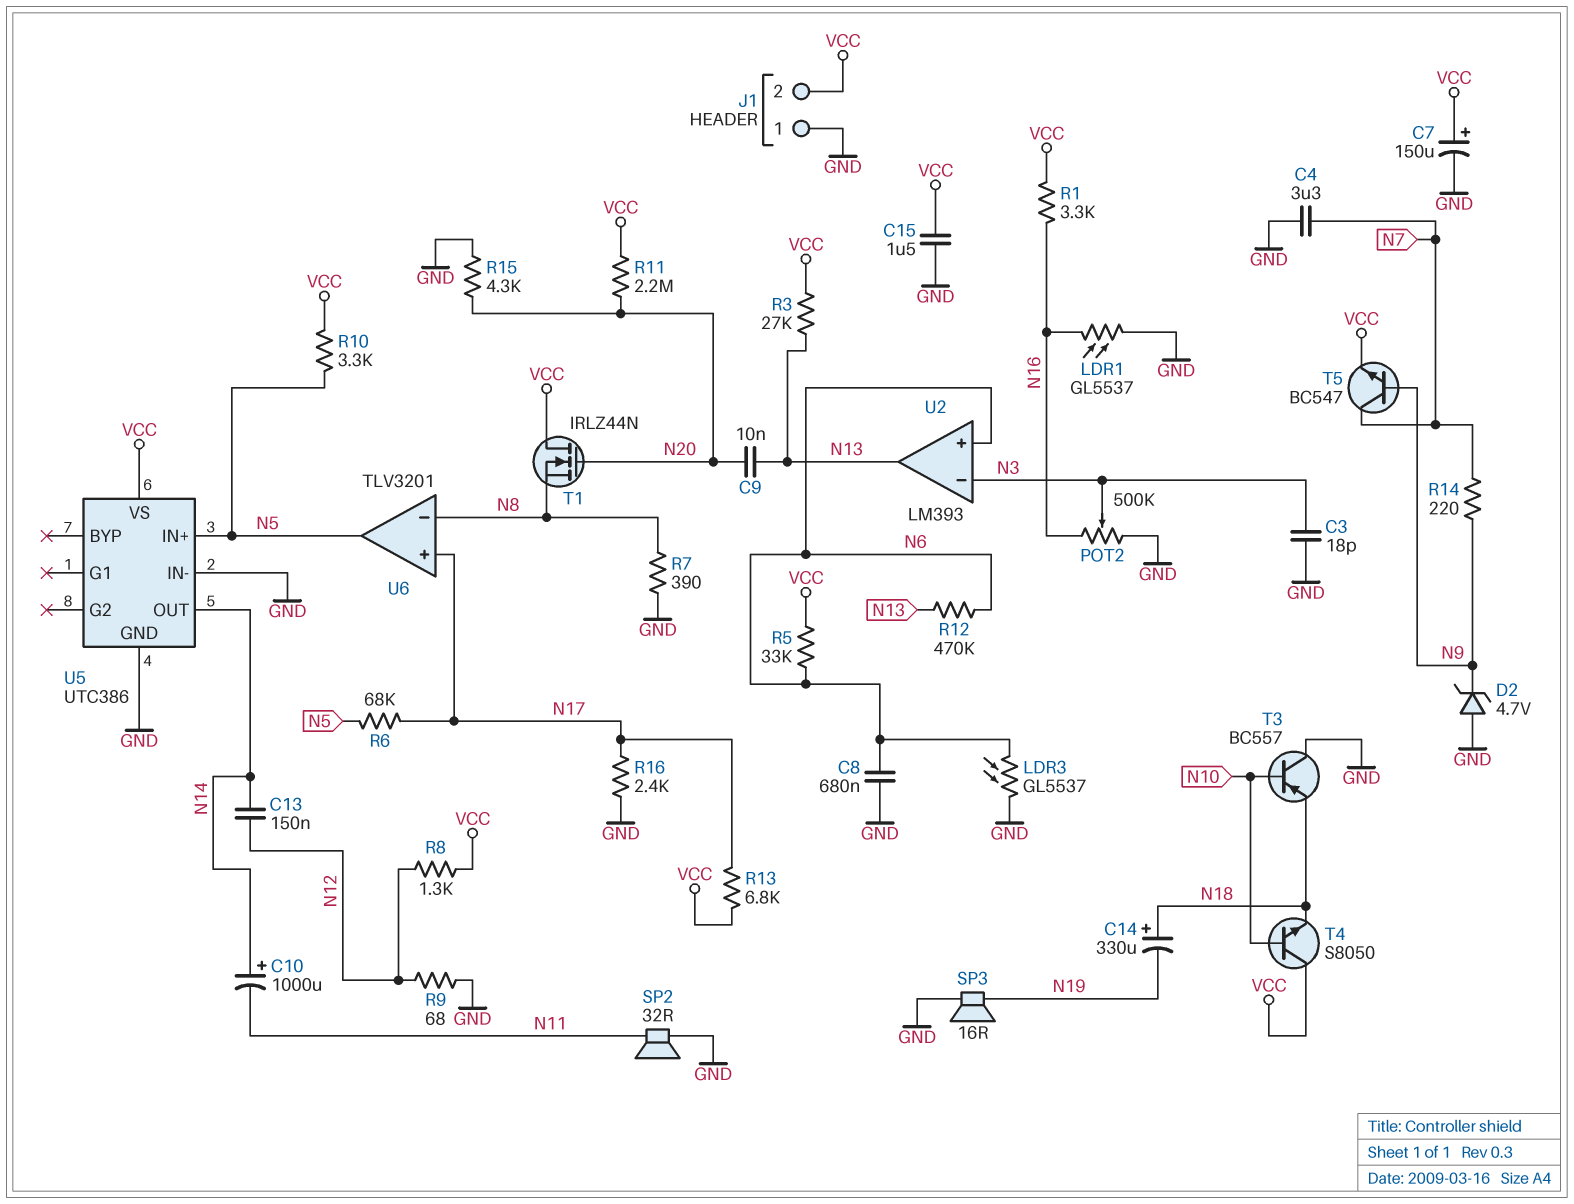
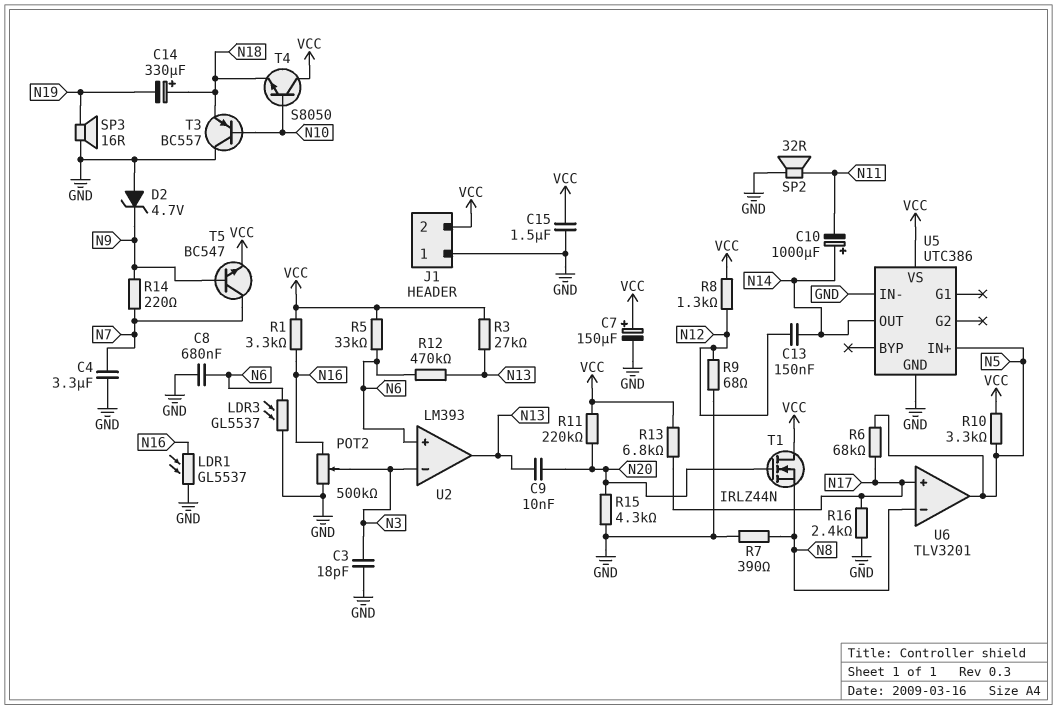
R11: 2.2M (N20, VCC) -> 220k (N20, VCC)

